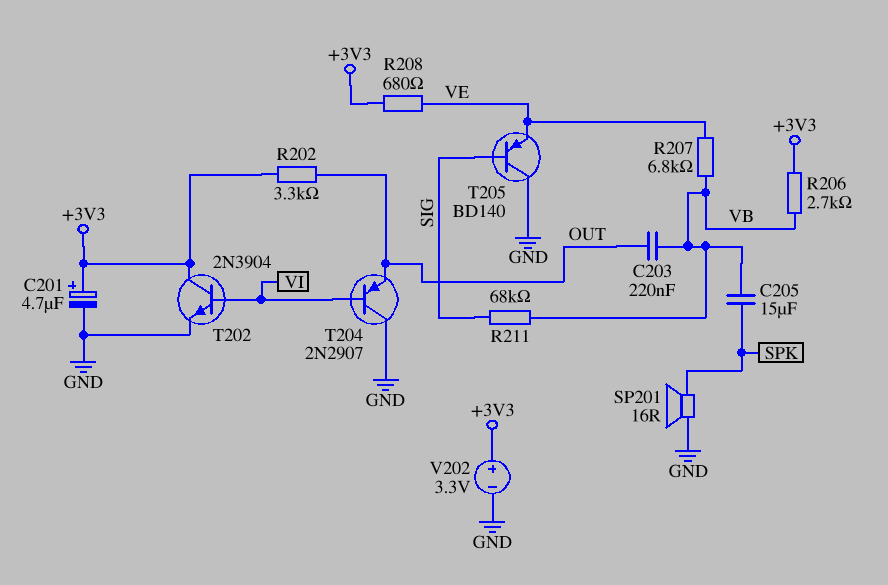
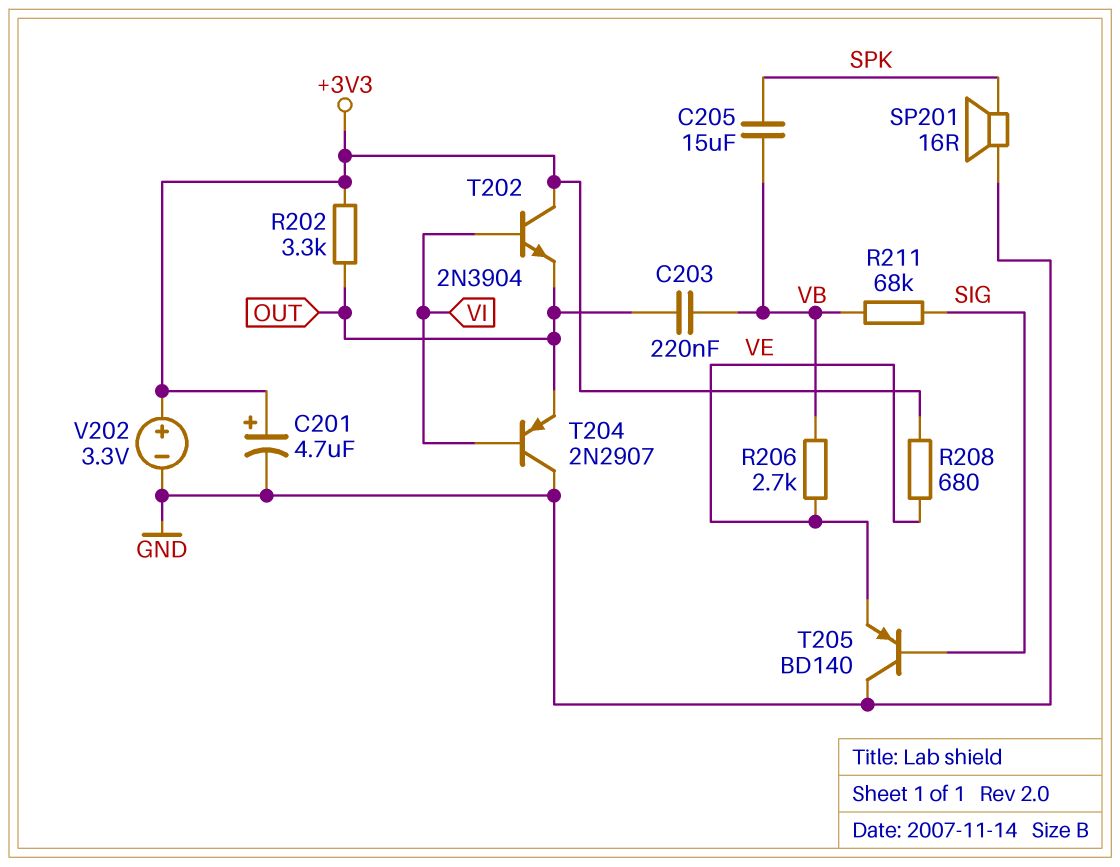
R206: 2.7k (+3V3, VB) -> 2.7k (VB, VE)
R207: 6.8k (VB, VE) -> none
T202: NPN 2N3904 (B VI, C +3V3, E GND) -> NPN 2N3904 (B VI, C +3V3, E OUT)

